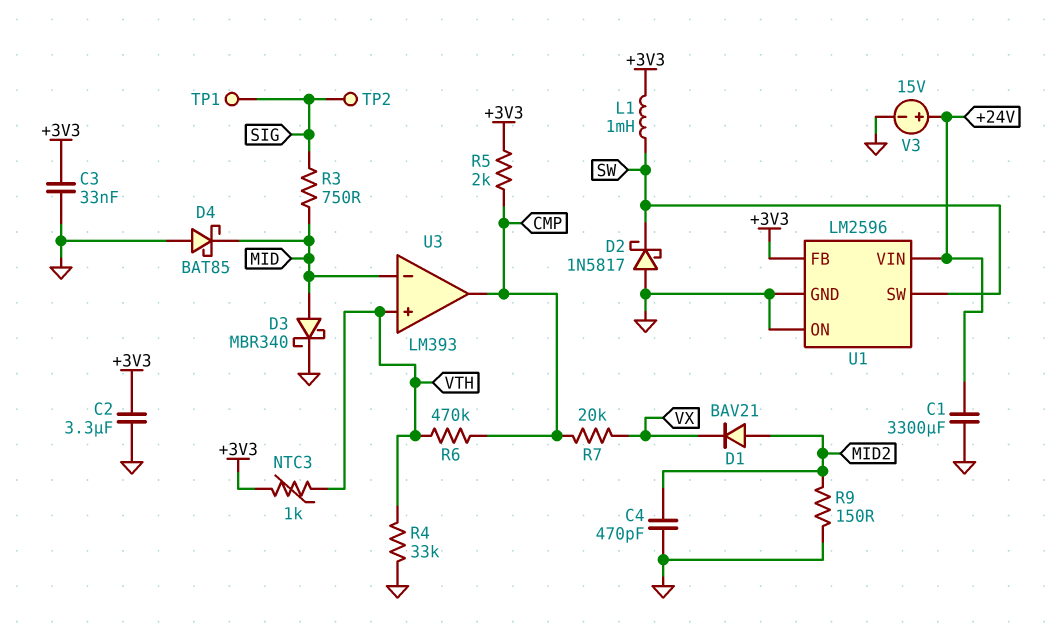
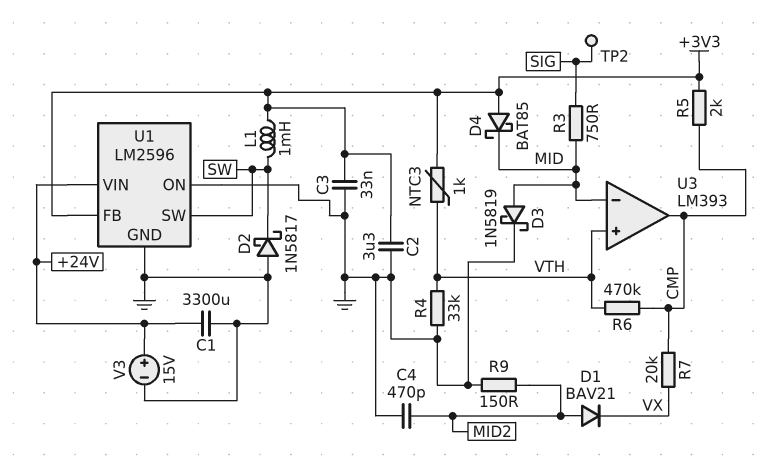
D3: schottky MBR340 (A MID, K GND) -> schottky 1N5819 (A MID, K GND)
D4: schottky BAT85 (A GND, K MID) -> schottky BAT85 (A +3V3, K MID)
TP1: test point (SIG) -> none

